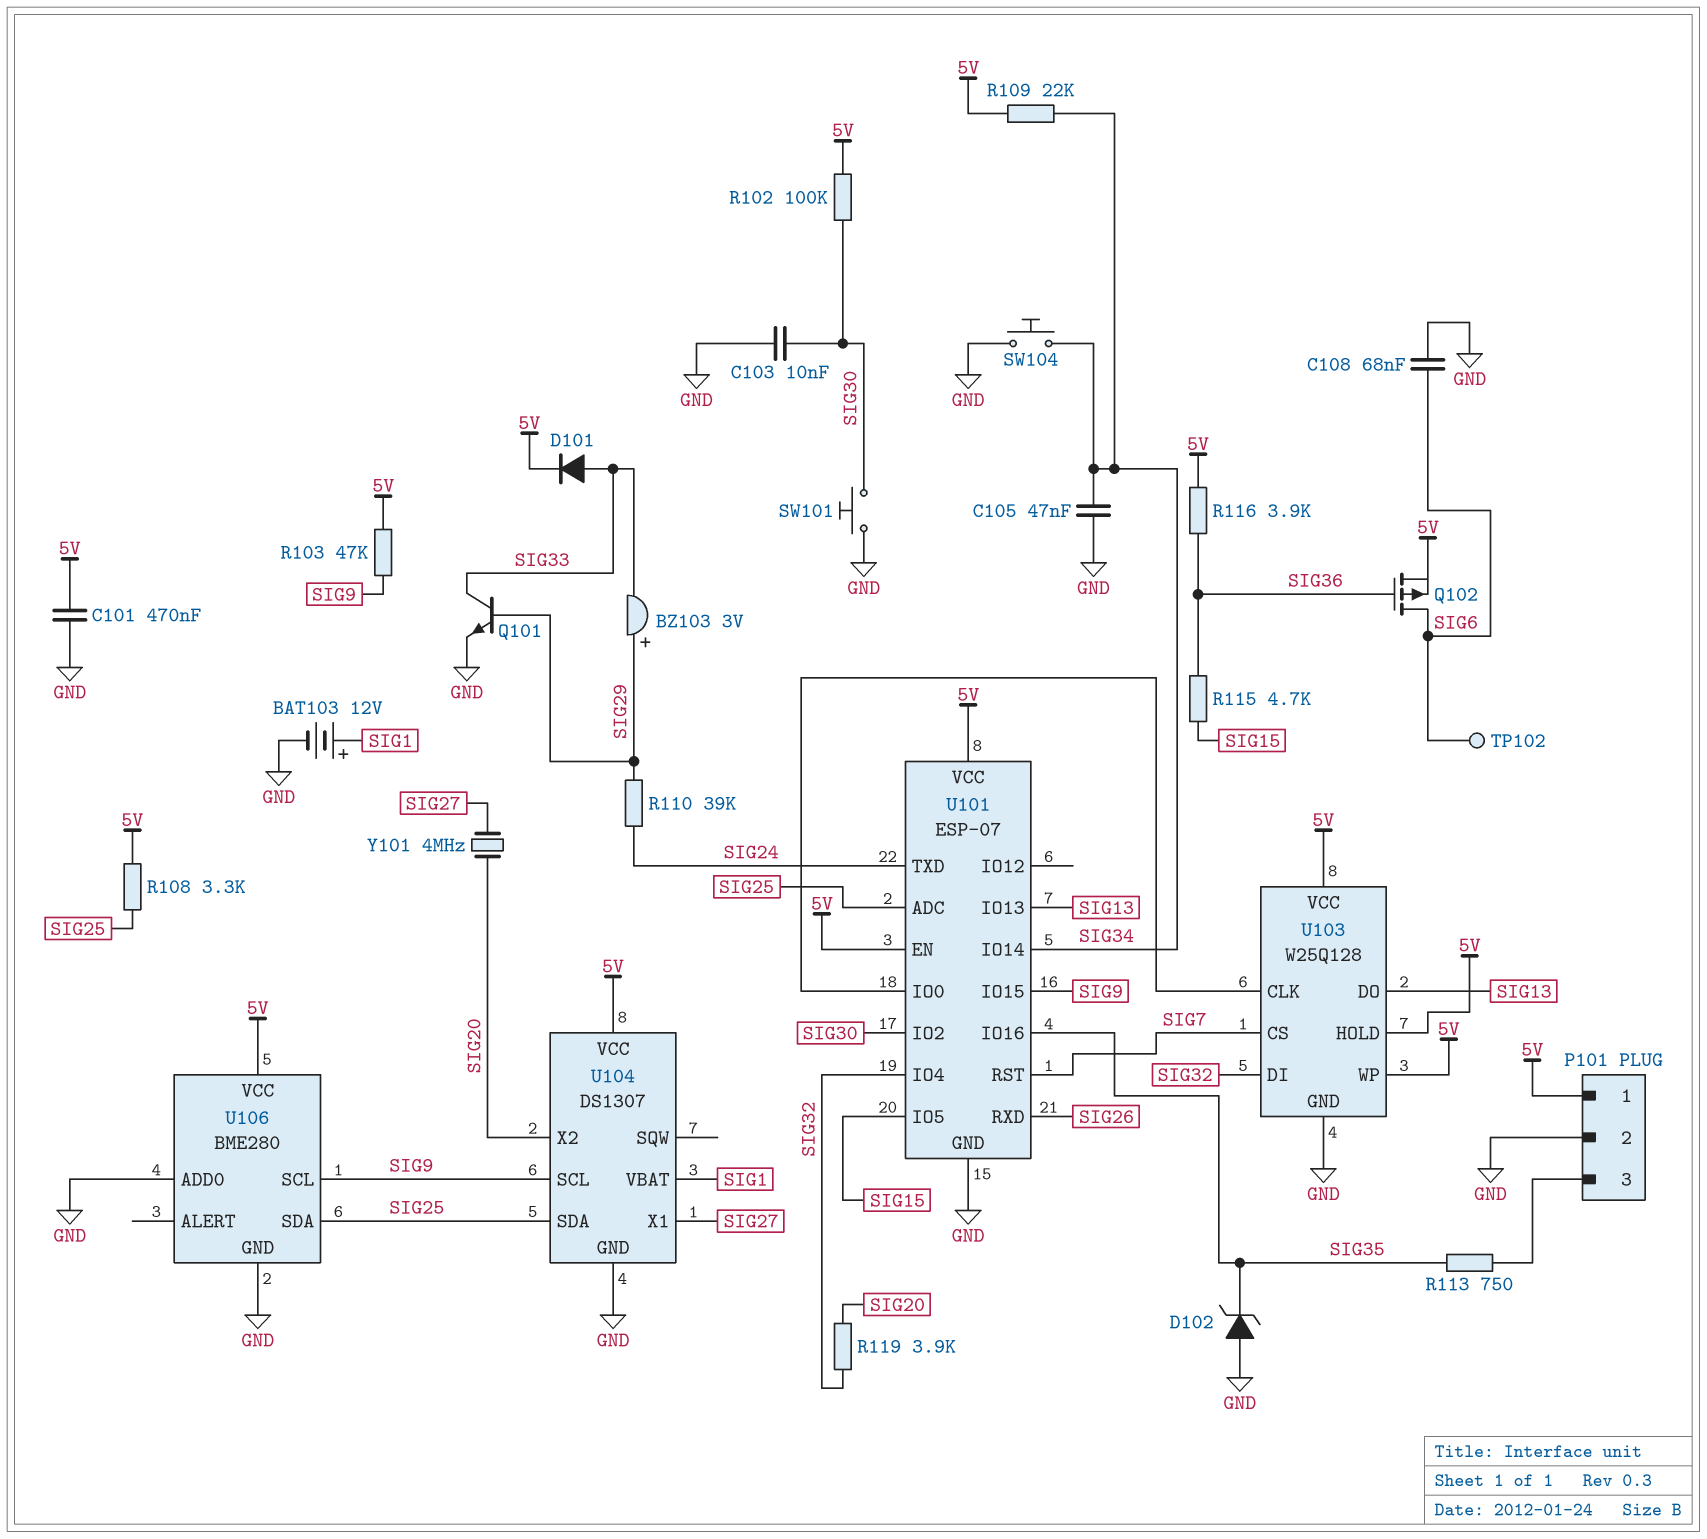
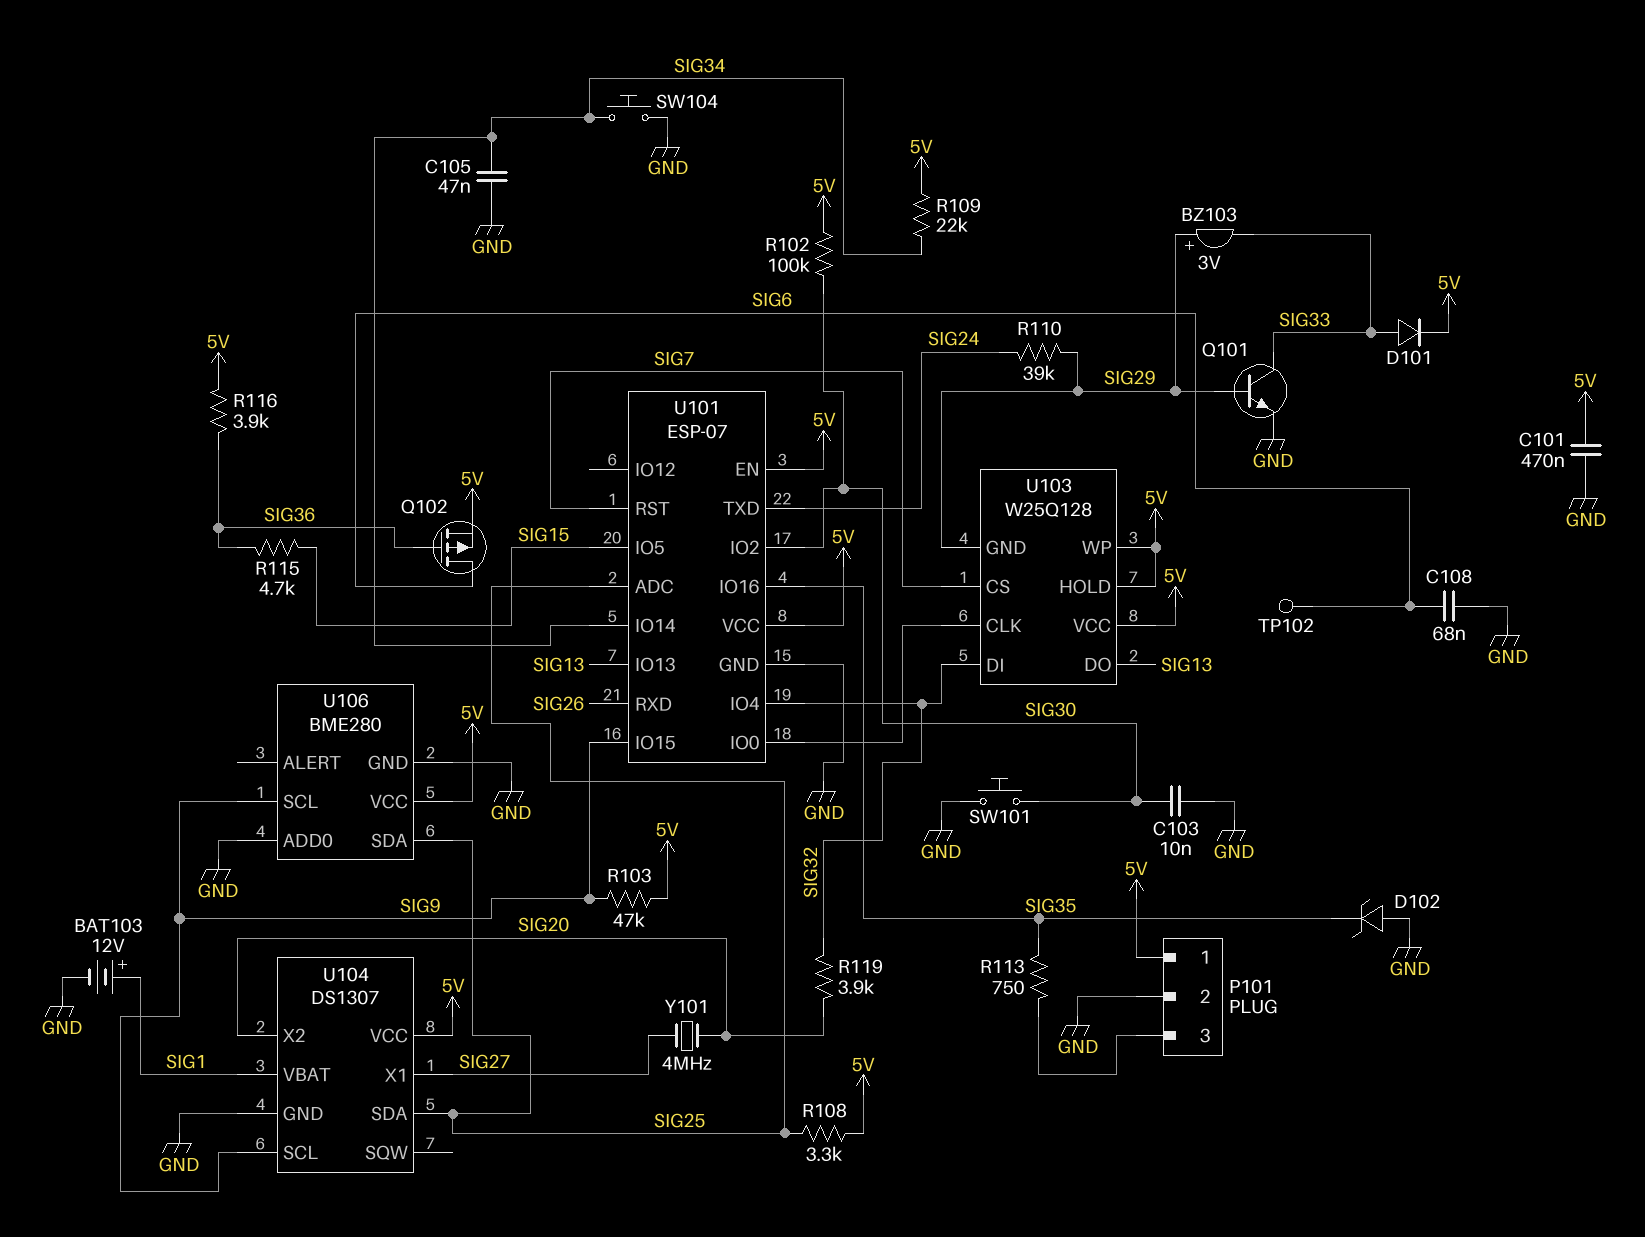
U103 pin GND: GND -> SIG29

